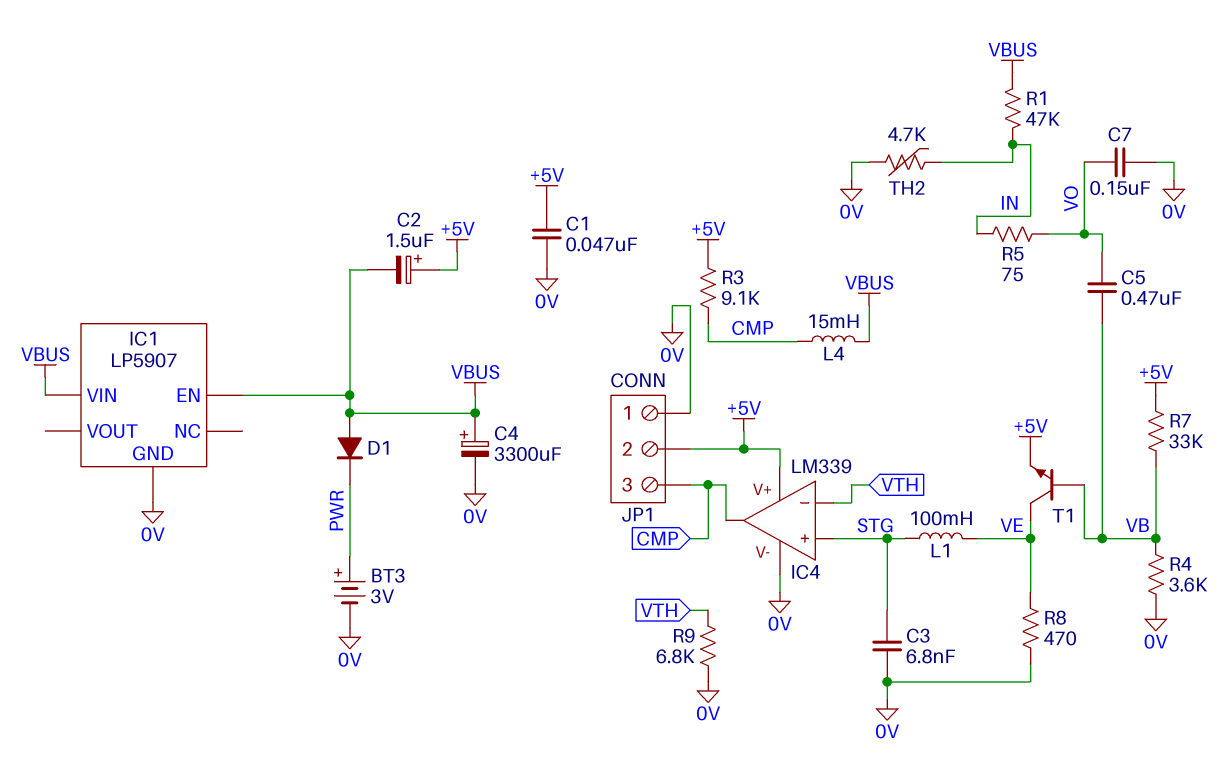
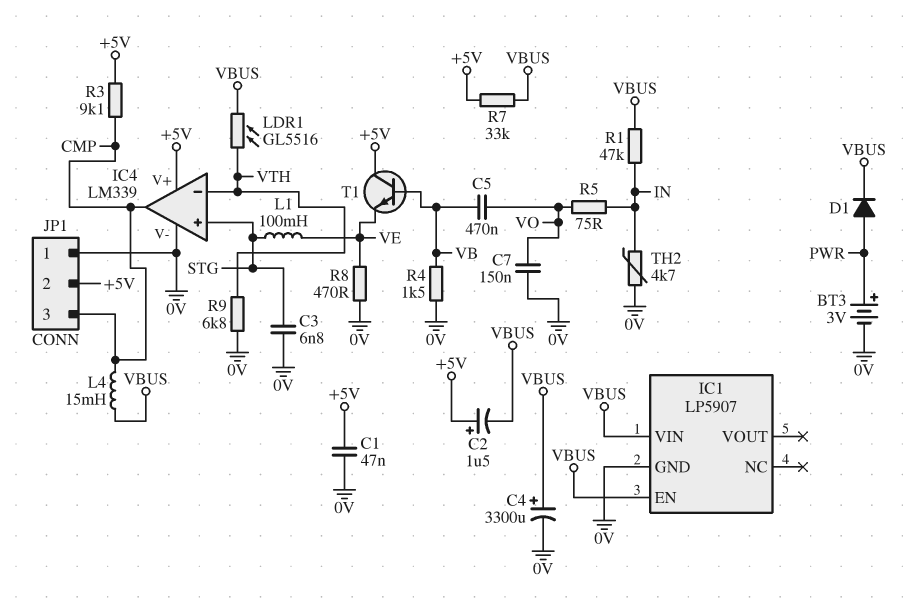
D1: diode (A VBUS, K PWR) -> diode (A PWR, K VBUS)
LDR1: none -> GL5516 (VBUS, VTH)
R4: 3.6k (0V, VB) -> 1.5k (0V, VB)
R7: 33k (+5V, VB) -> 33k (+5V, VBUS)
T1: NPN (B VB, C VE, E +5V) -> NPN (B VB, C +5V, E VE)

